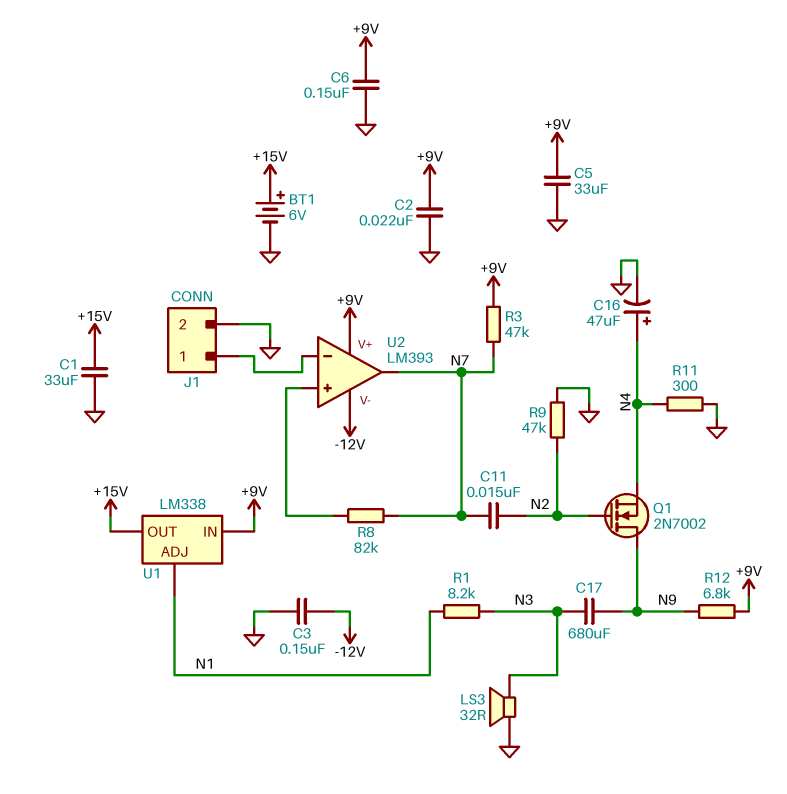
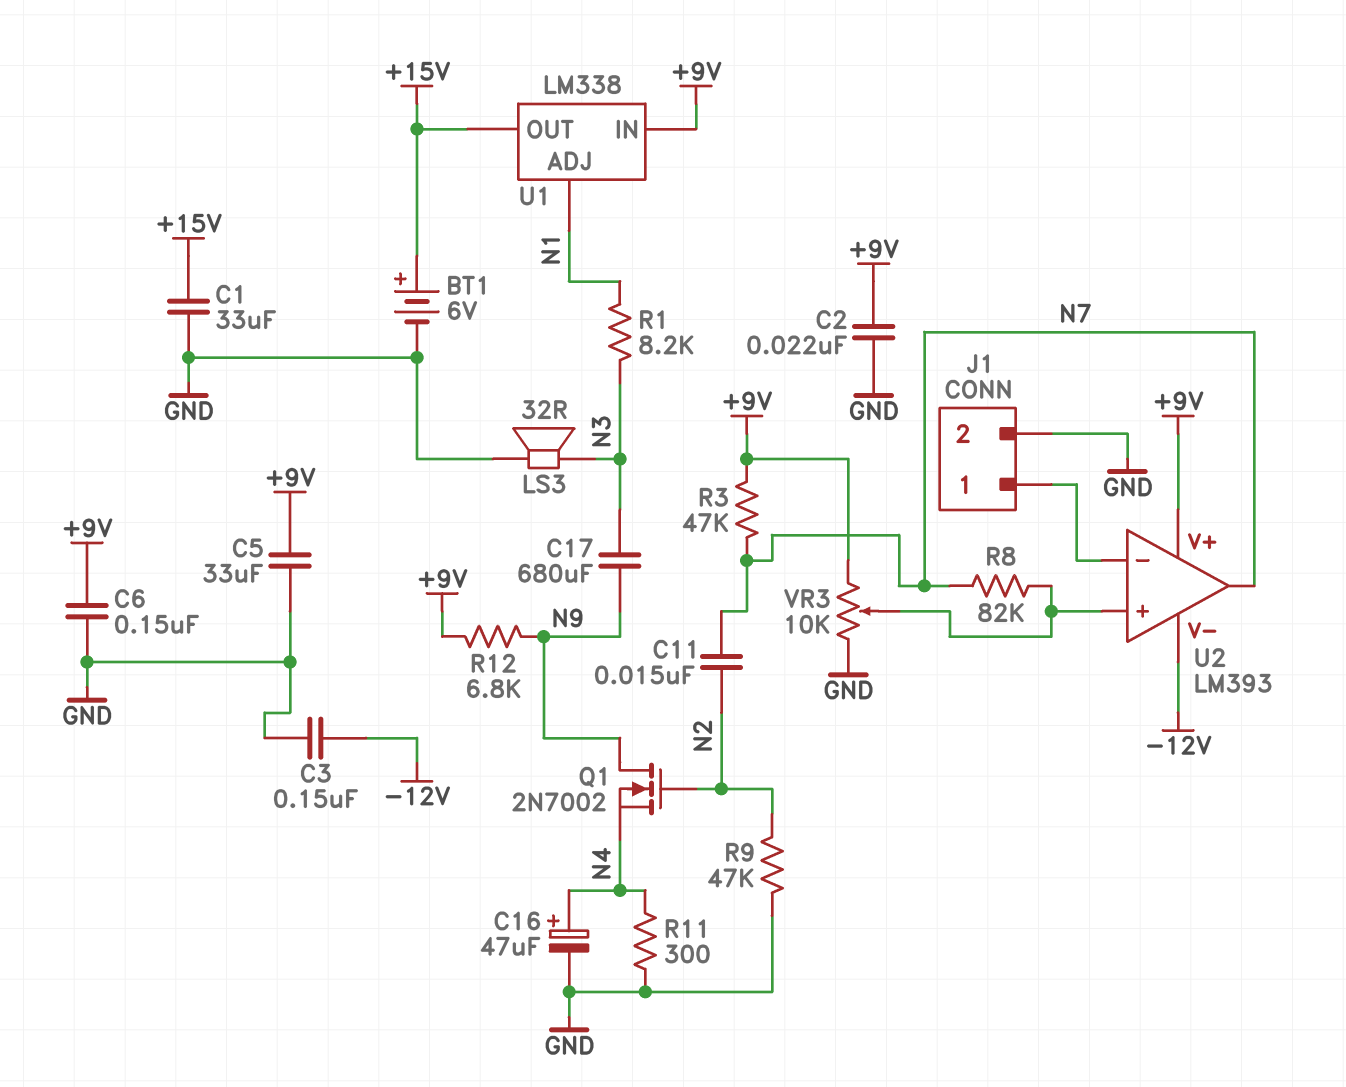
VR3: none -> 10k (+9V, GND, wiper U2/in+)

